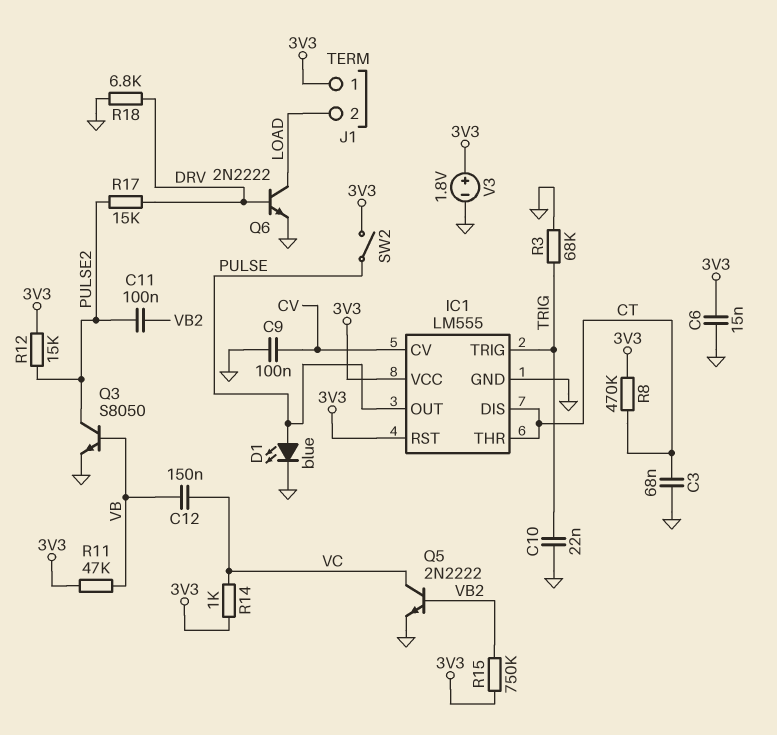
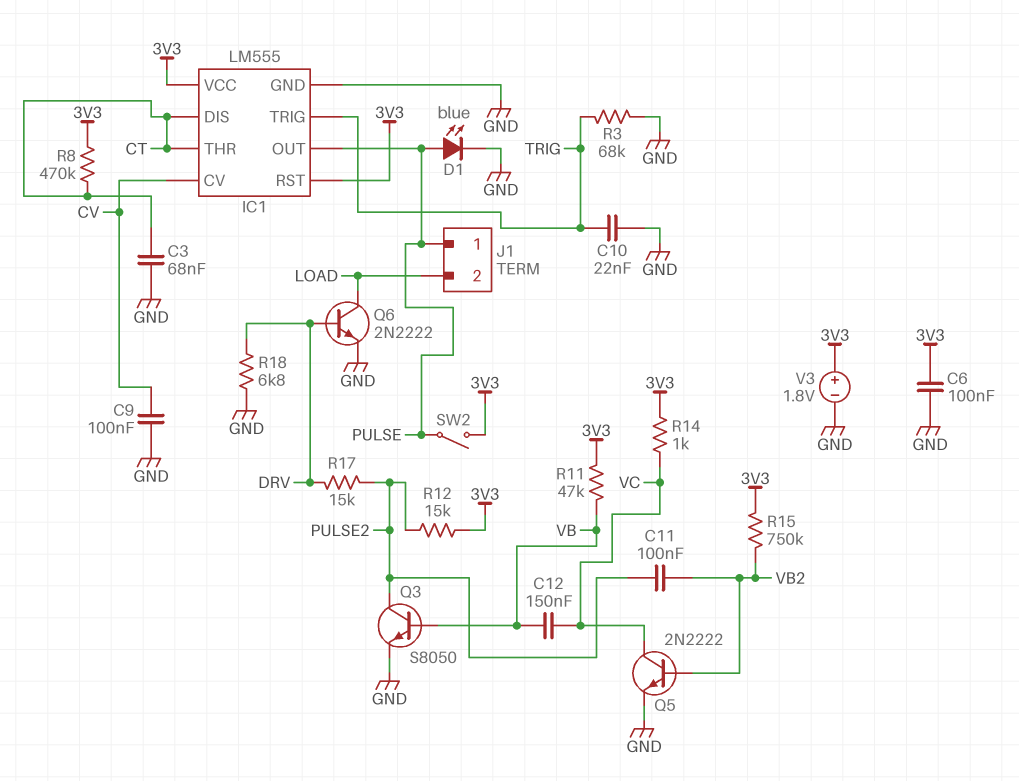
C6: 15nF (3V3, GND) -> 100nF (3V3, GND)
J1 pin 1: 3V3 -> PULSE

